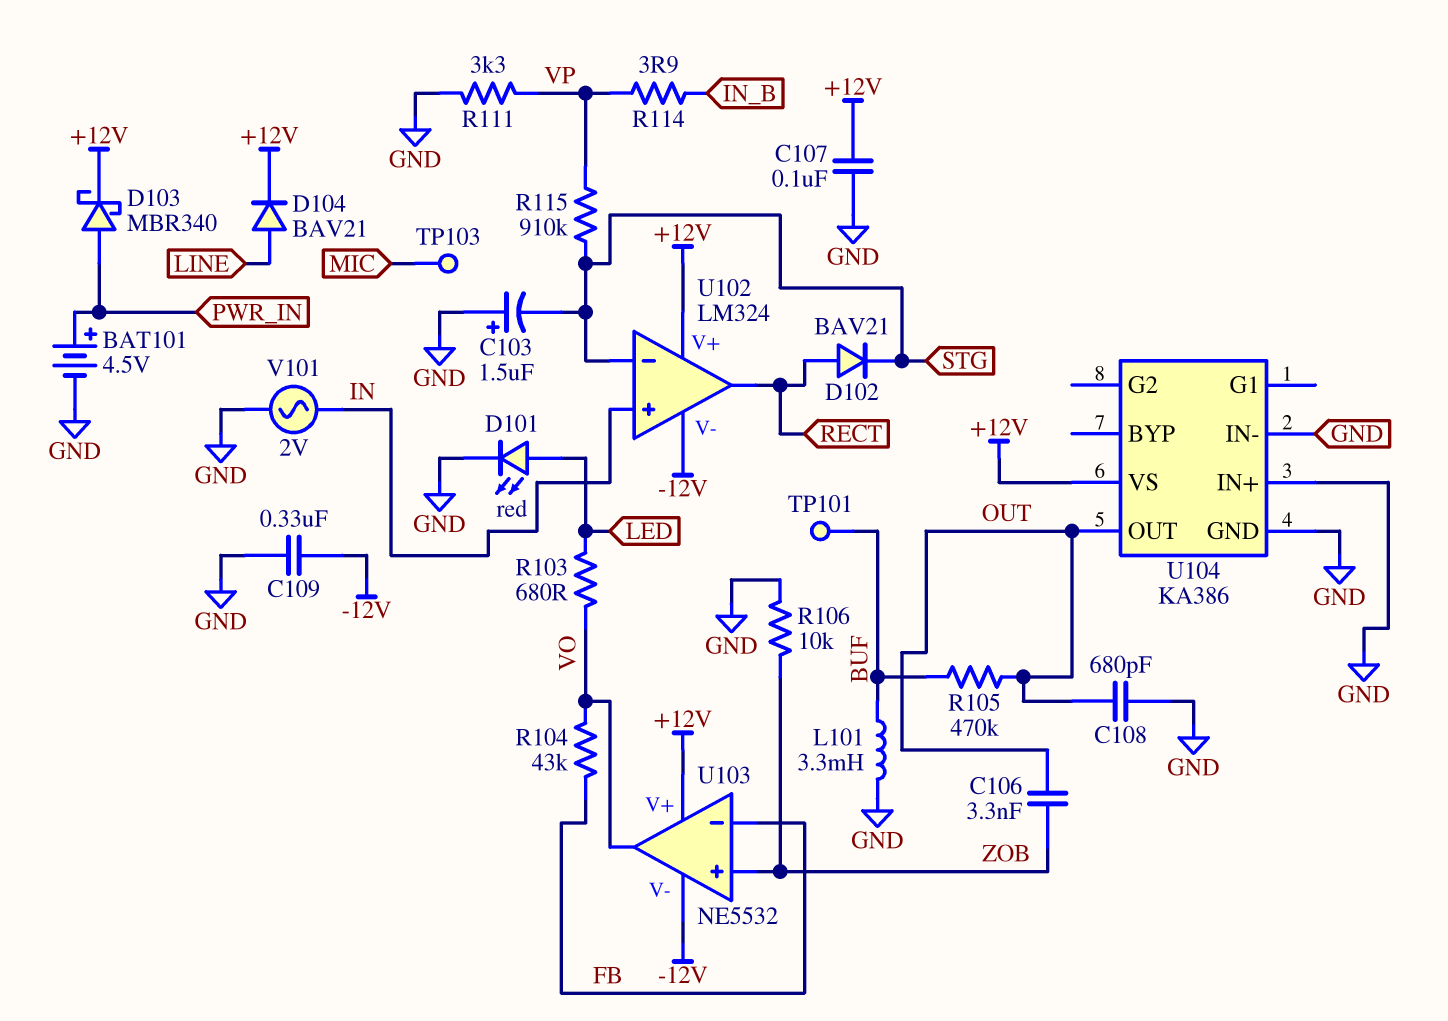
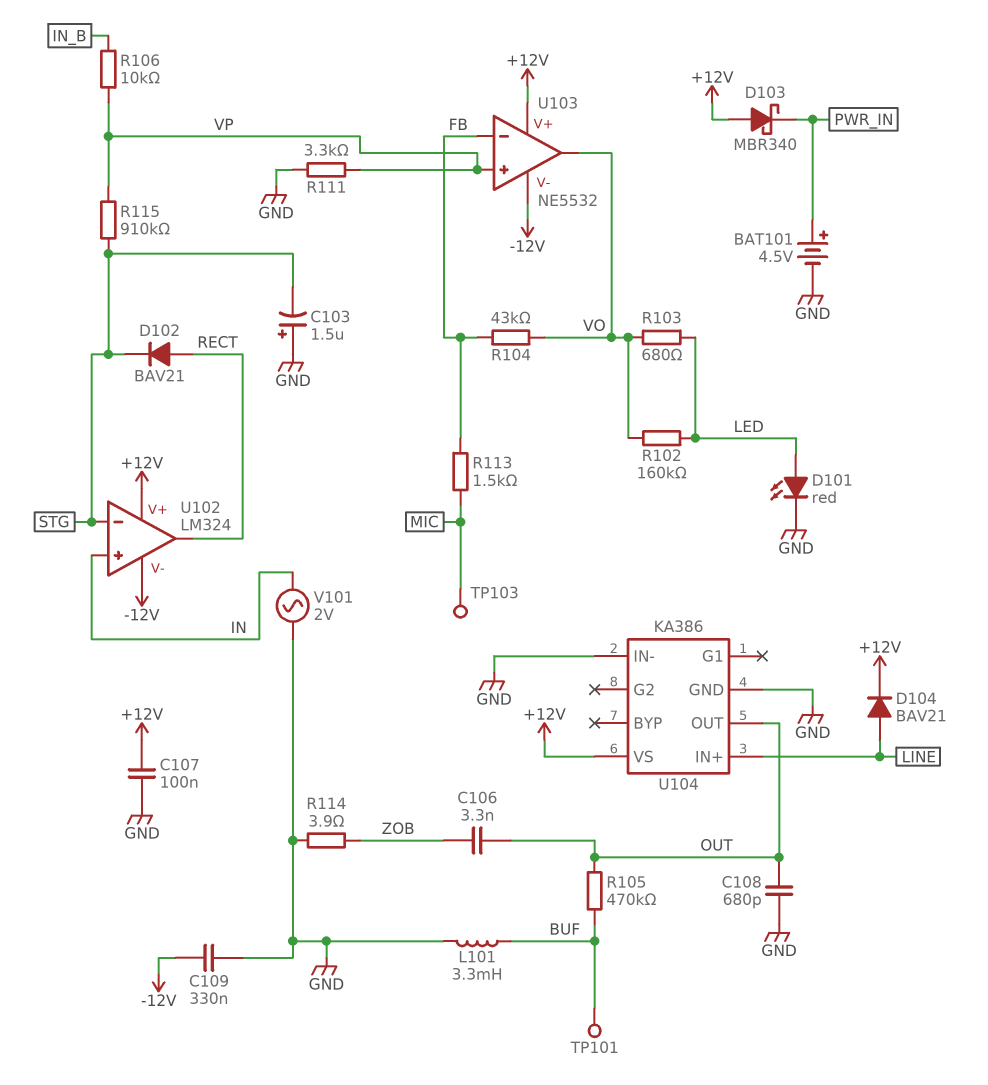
D103: schottky MBR340 (A PWR_IN, K +12V) -> schottky MBR340 (A +12V, K PWR_IN)
R102: none -> 160k (LED, VO)
R106: 10k (GND, ZOB) -> 10k (IN_B, VP)
R113: none -> 1.5k (FB, MIC)
R114: 3.9 (IN_B, VP) -> 3.9 (GND, ZOB)
U103 pin in+: ZOB -> VP
U104 pin IN+: GND -> LINE

